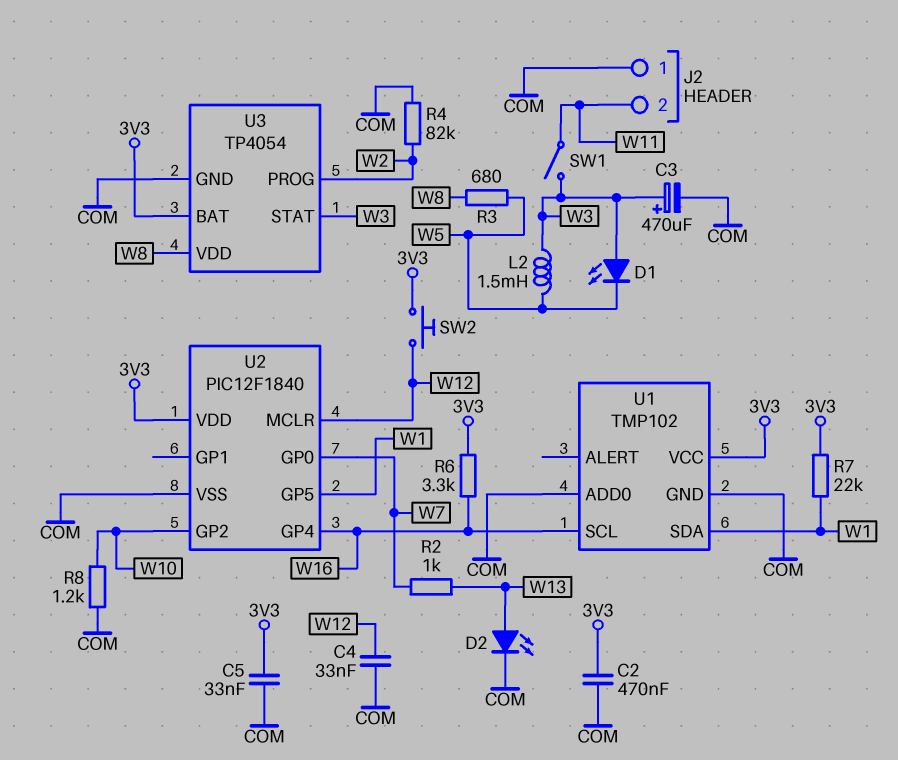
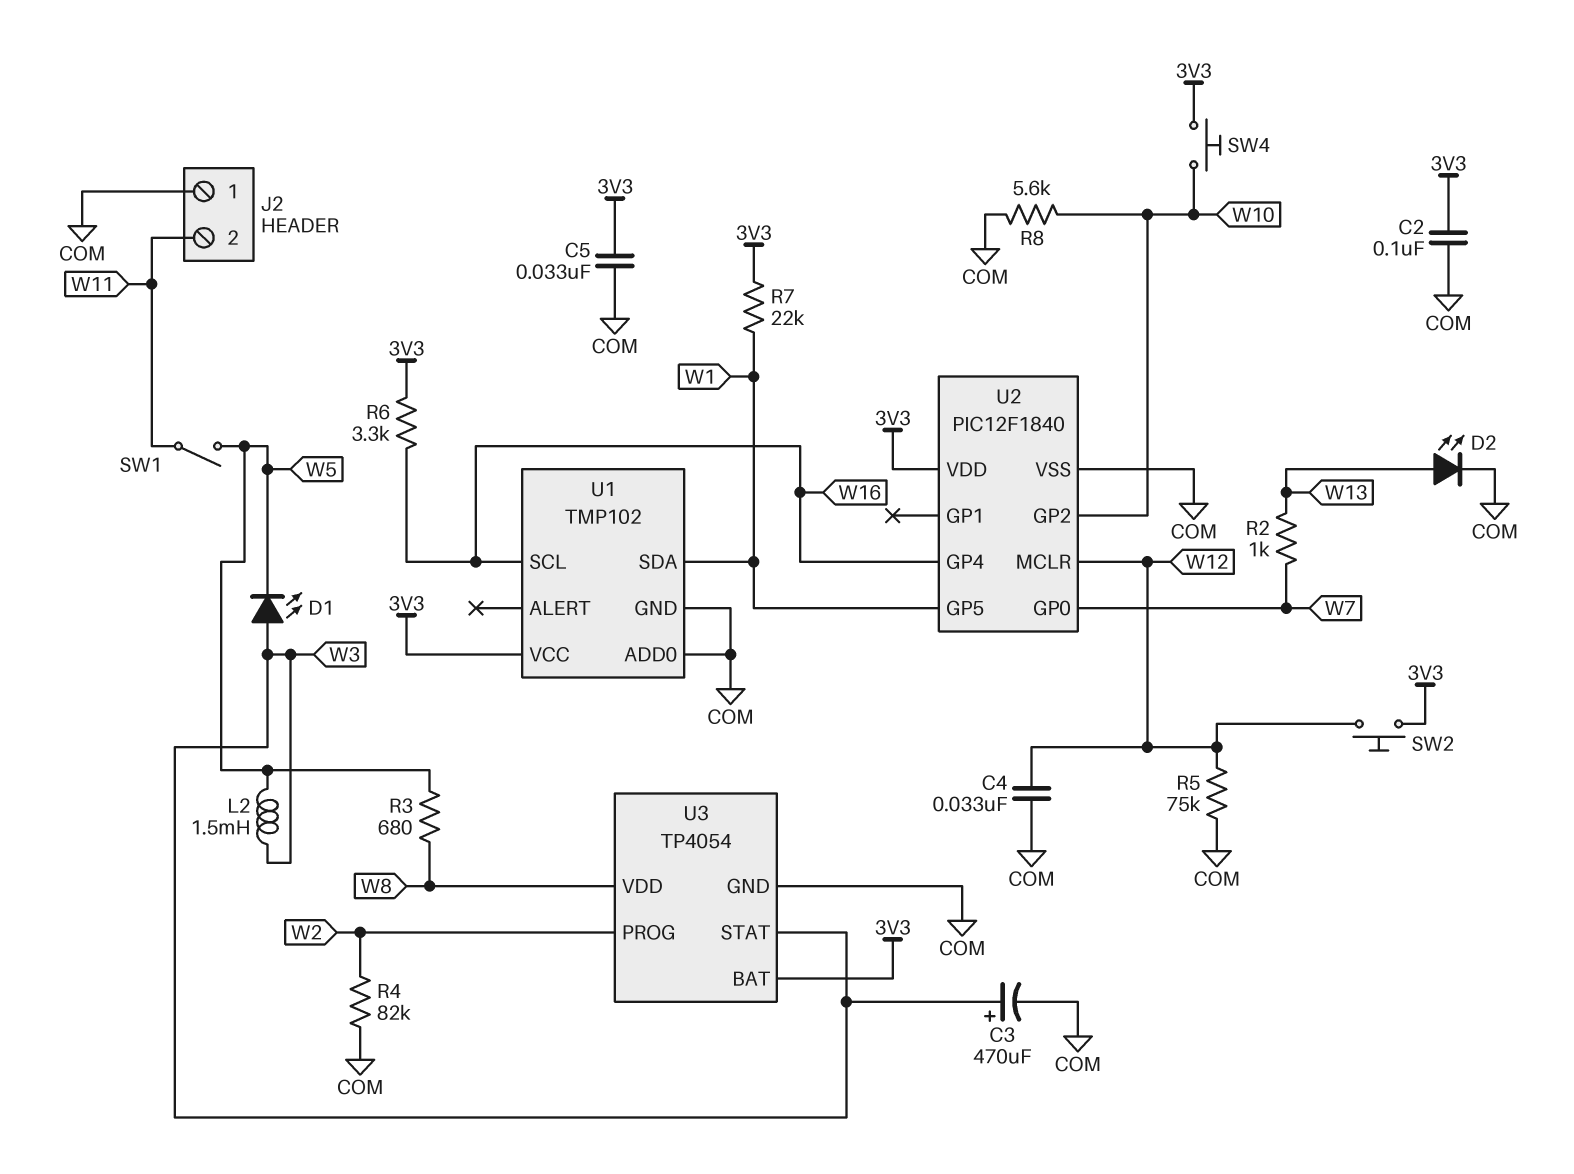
C2: 470nF (3V3, COM) -> 100nF (3V3, COM)
R5: none -> 75k (COM, W12)
R8: 1.2k (COM, W10) -> 5.6k (COM, W10)
SW1: switch (W3, W11) -> switch (W5, W11)
SW4: none -> button (3V3, W10)

